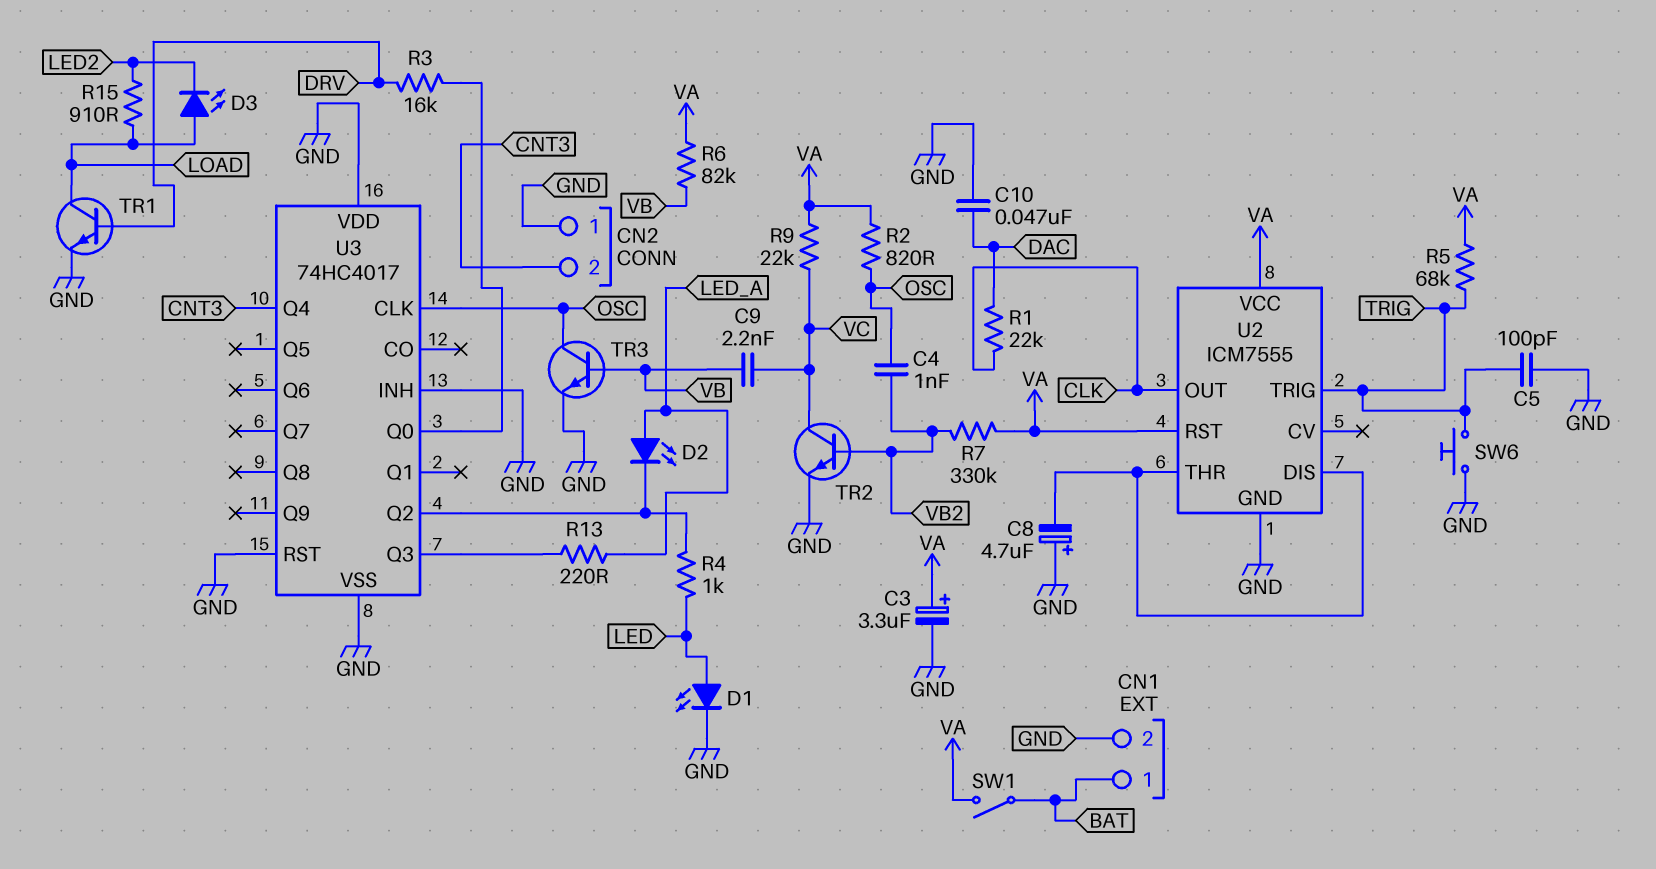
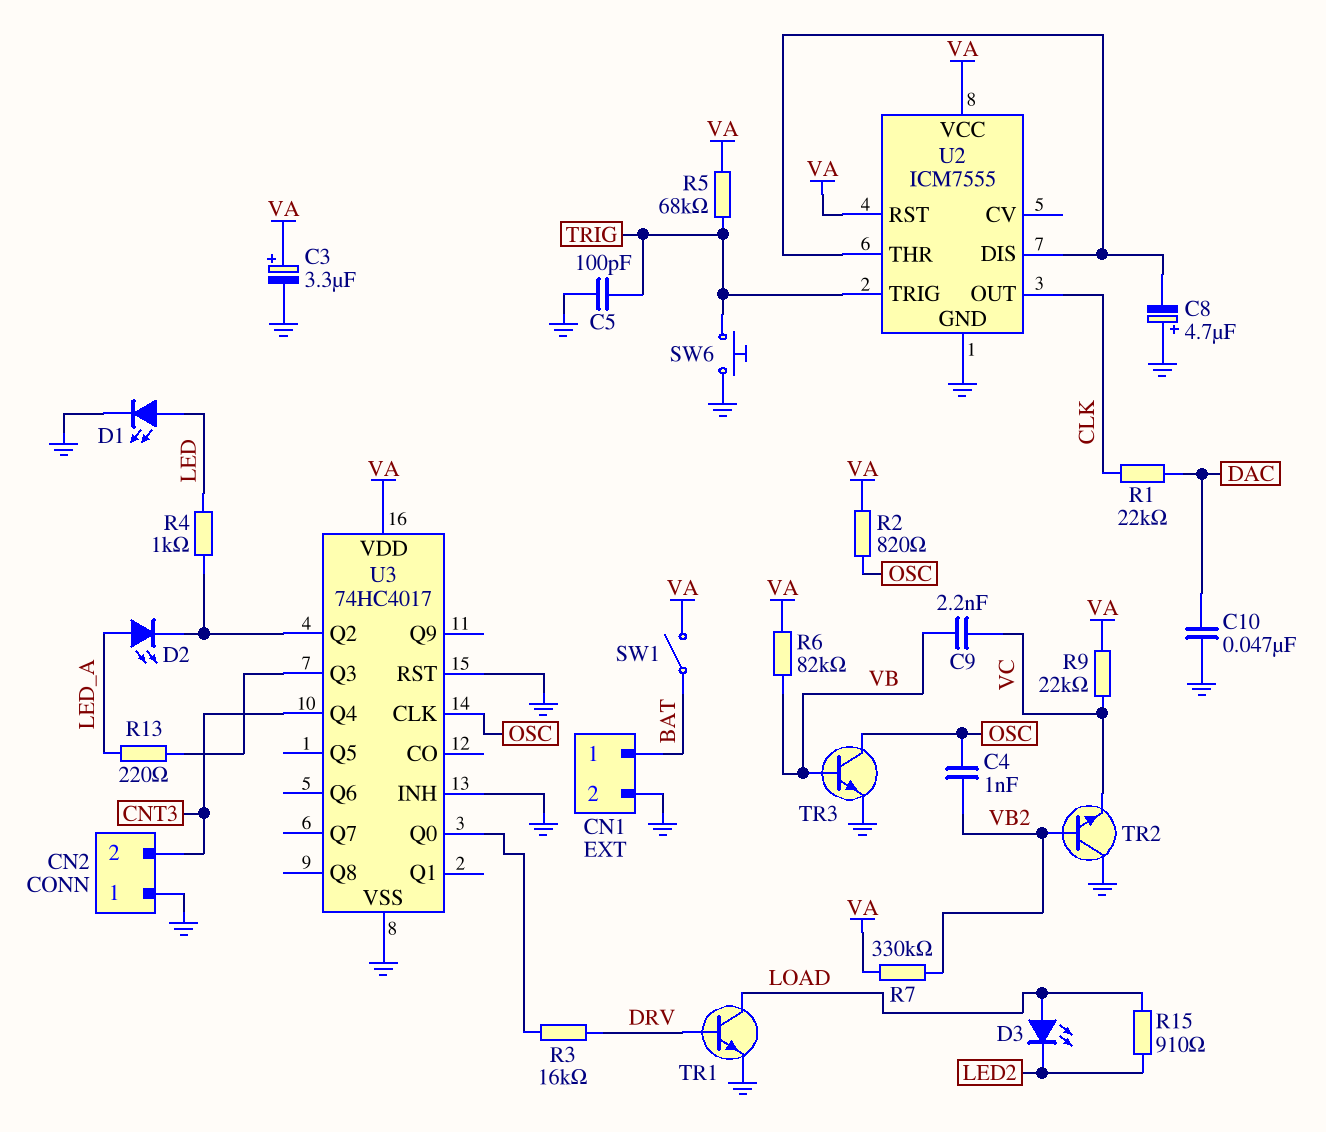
TR2: NPN (B VB2, C VC, E GND) -> NPN (B VB2, C GND, E VC)
U3 pin VDD: GND -> VA

